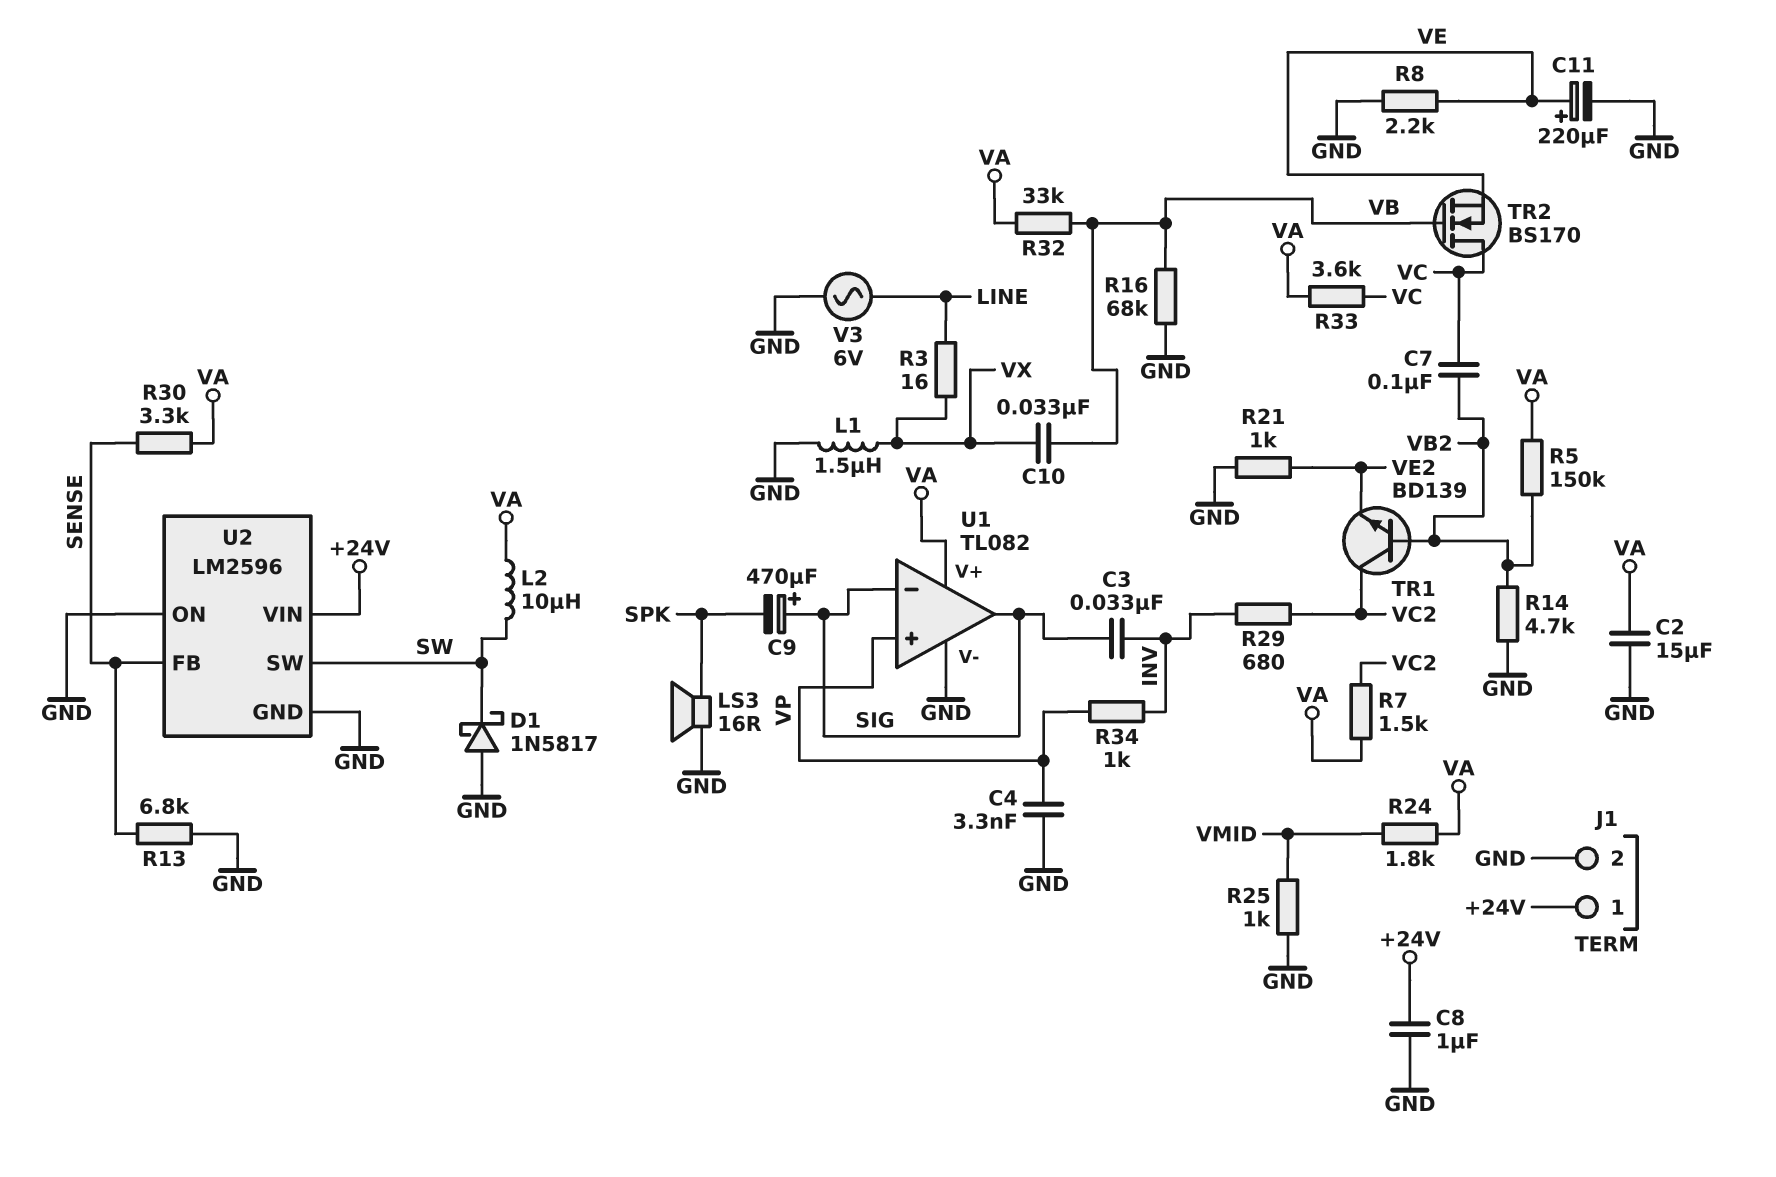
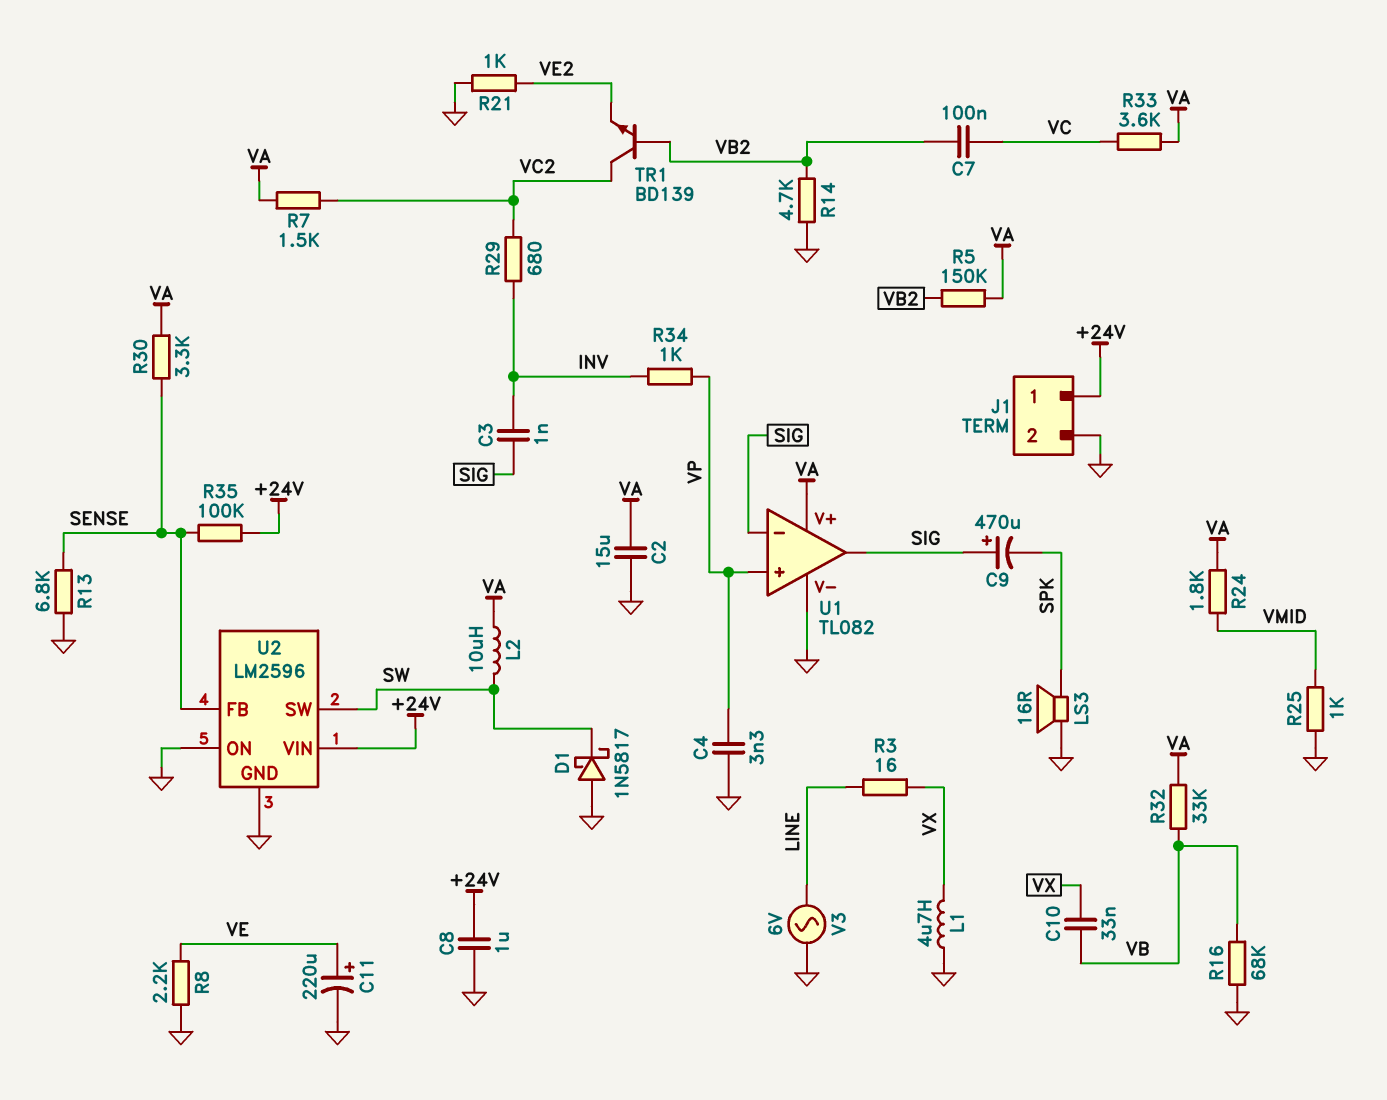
C3: 33nF (INV, SIG) -> 1nF (INV, SIG)
L1: 1.5uH (GND, VX) -> 4.7uH (GND, VX)
R35: none -> 100k (+24V, SENSE)
TR2: NMOS BS170 (G VB, D VC, S VE) -> none

